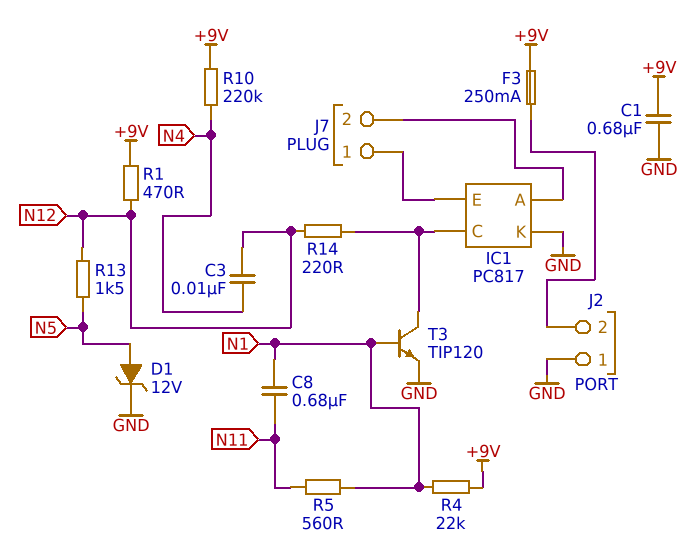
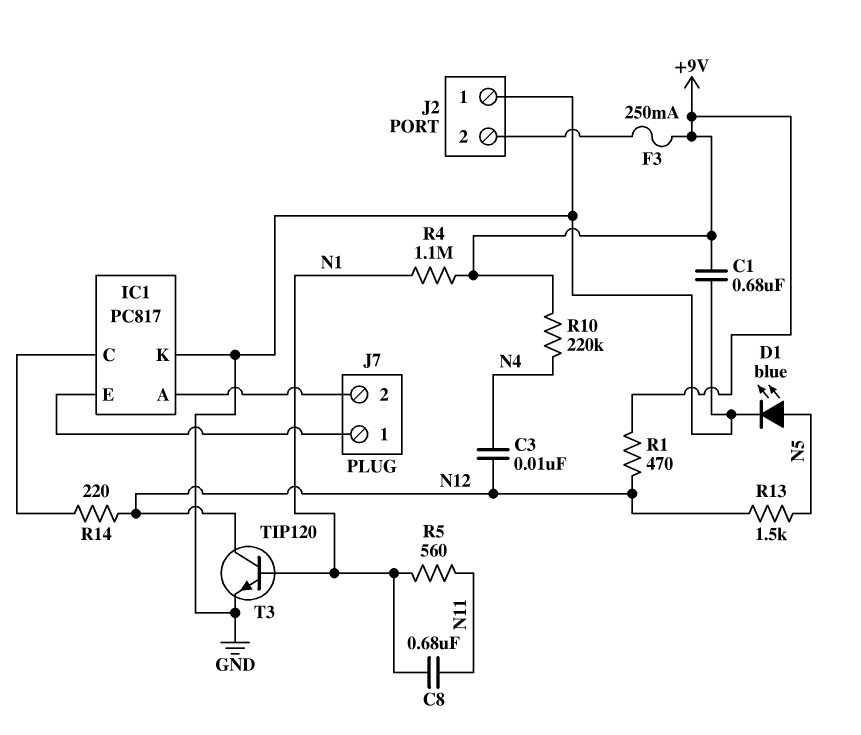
D1: zener 12V (A N5, K GND) -> LED blue (A N5, K GND)
R4: 22k (+9V, N1) -> 1.1M (+9V, N1)
T3: NPN TIP120 (B N1, C IC1/C, E GND) -> NPN TIP120 (B N1, C N12, E GND)

